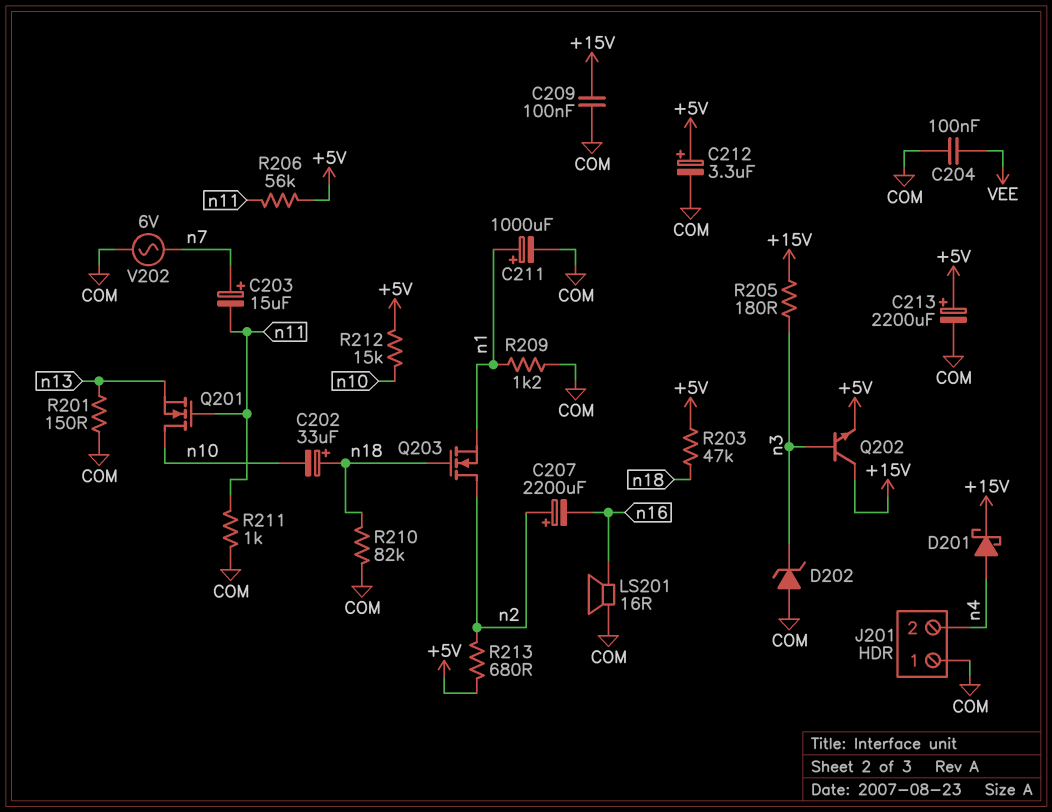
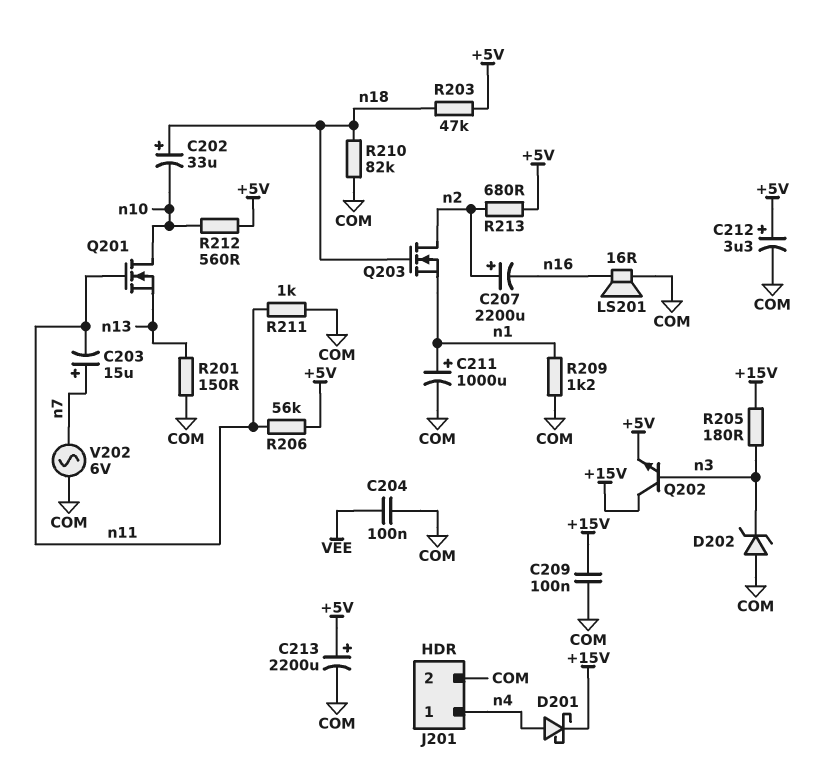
J201 pin 1: COM -> n4
J201 pin 2: n4 -> COM
R212: 15k (+5V, n10) -> 560 (+5V, n10)

